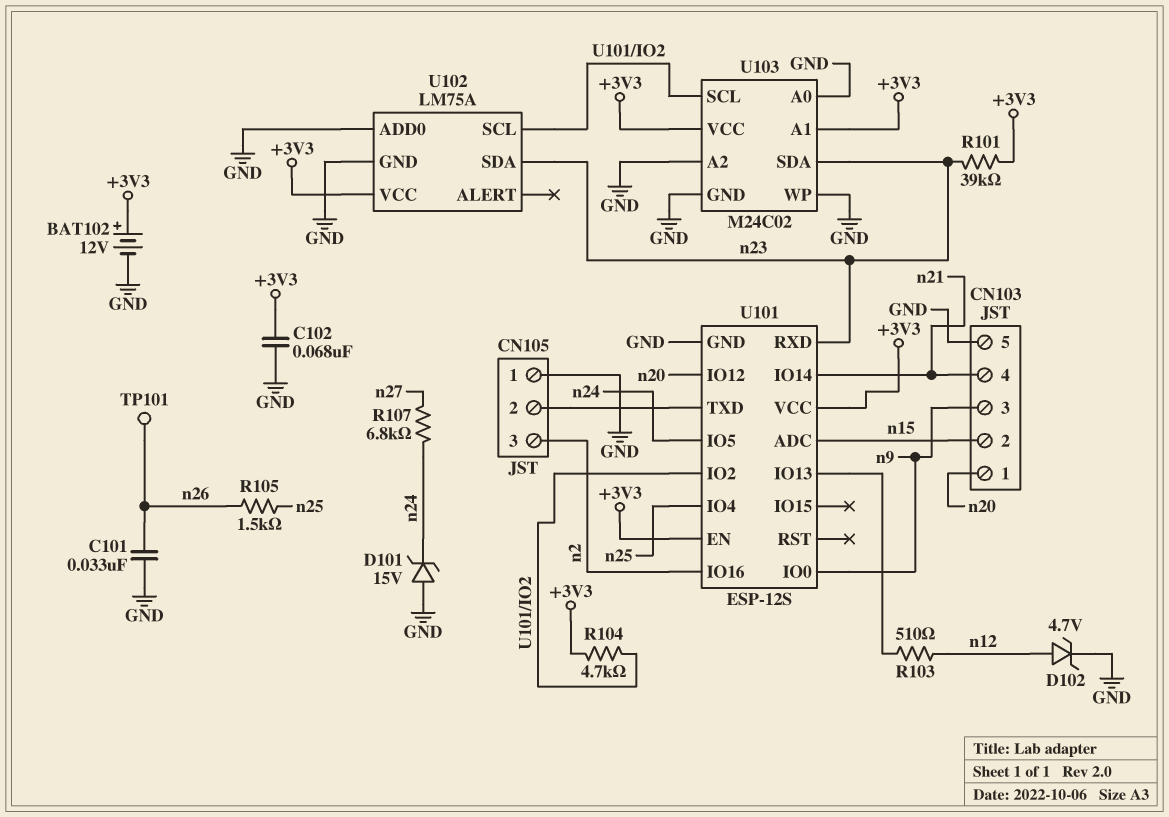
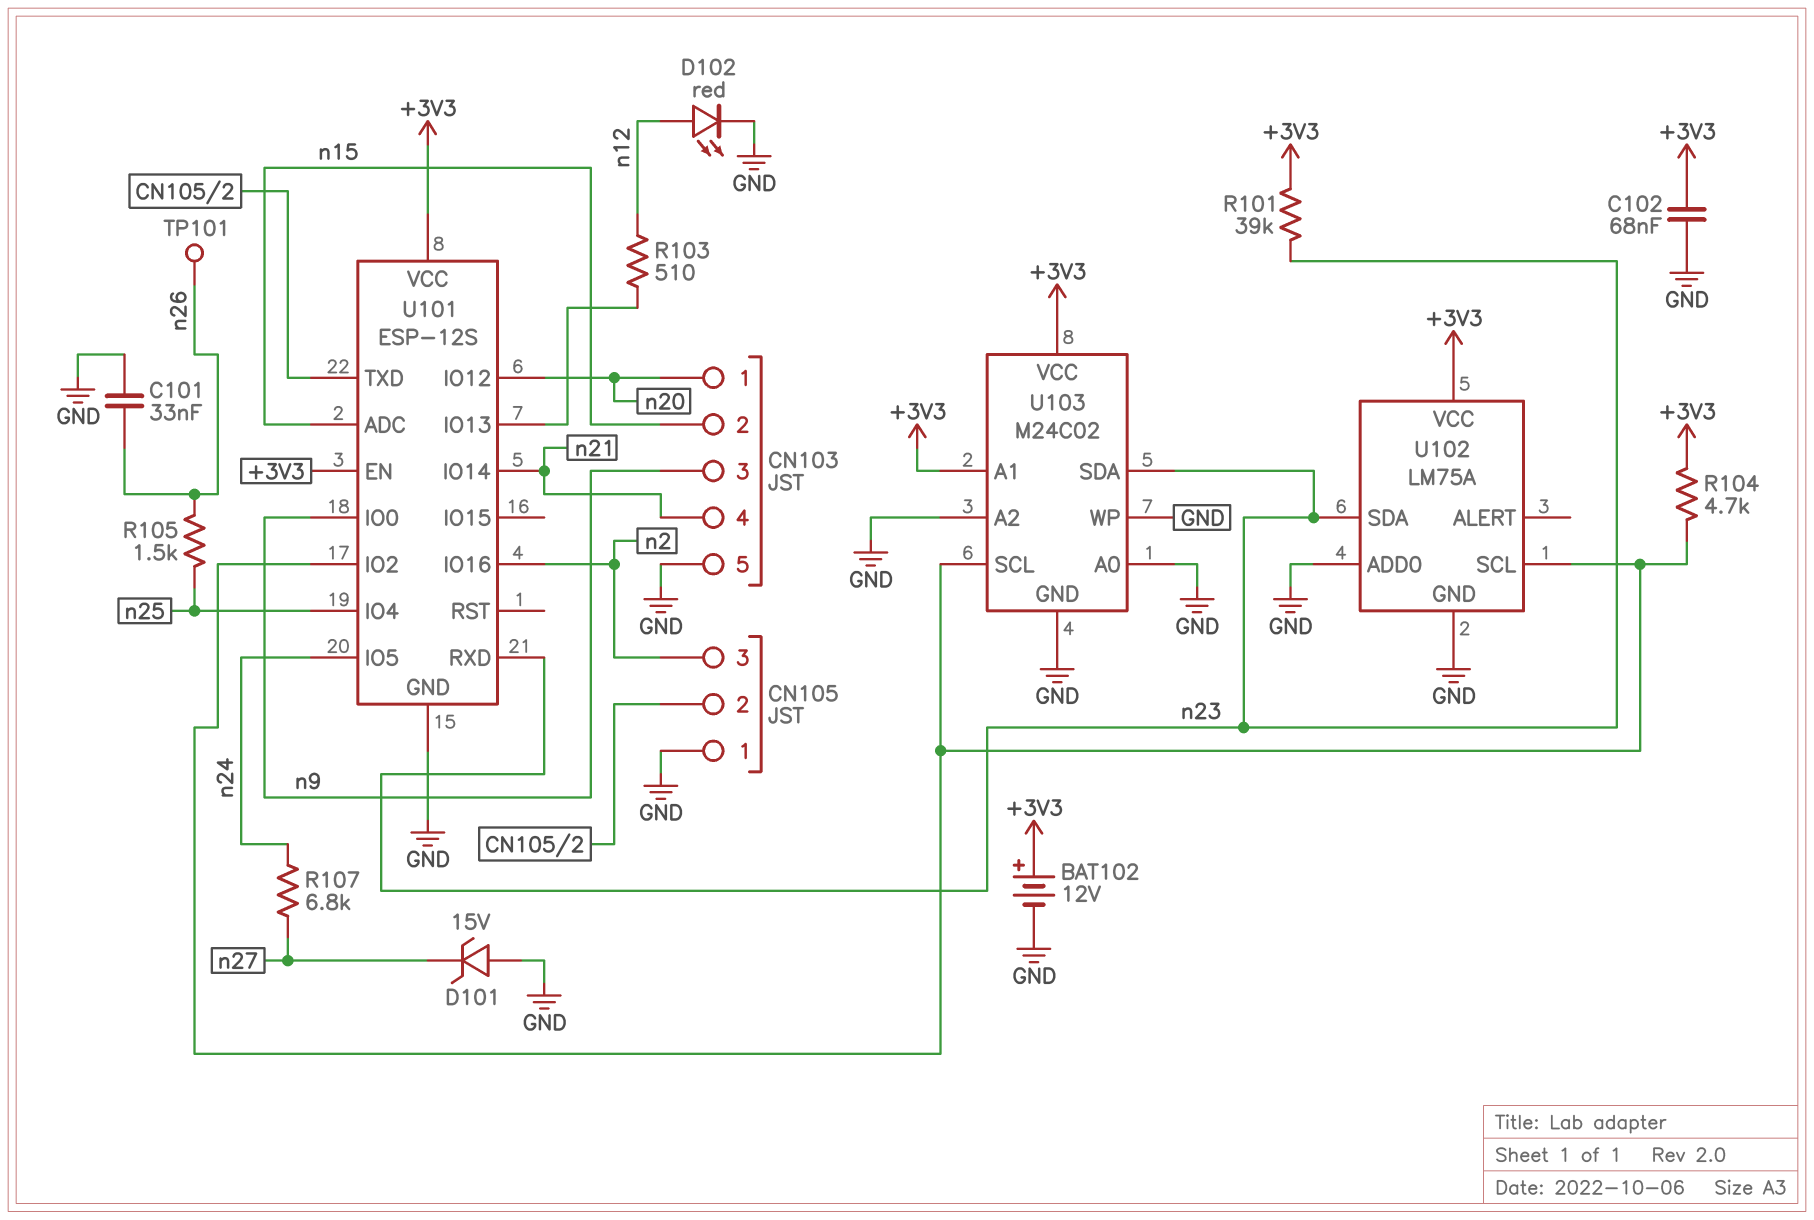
D101: zener 15V (A GND, K n24) -> zener 15V (A GND, K n27)
D102: zener 4.7V (A n12, K GND) -> LED red (A n12, K GND)

